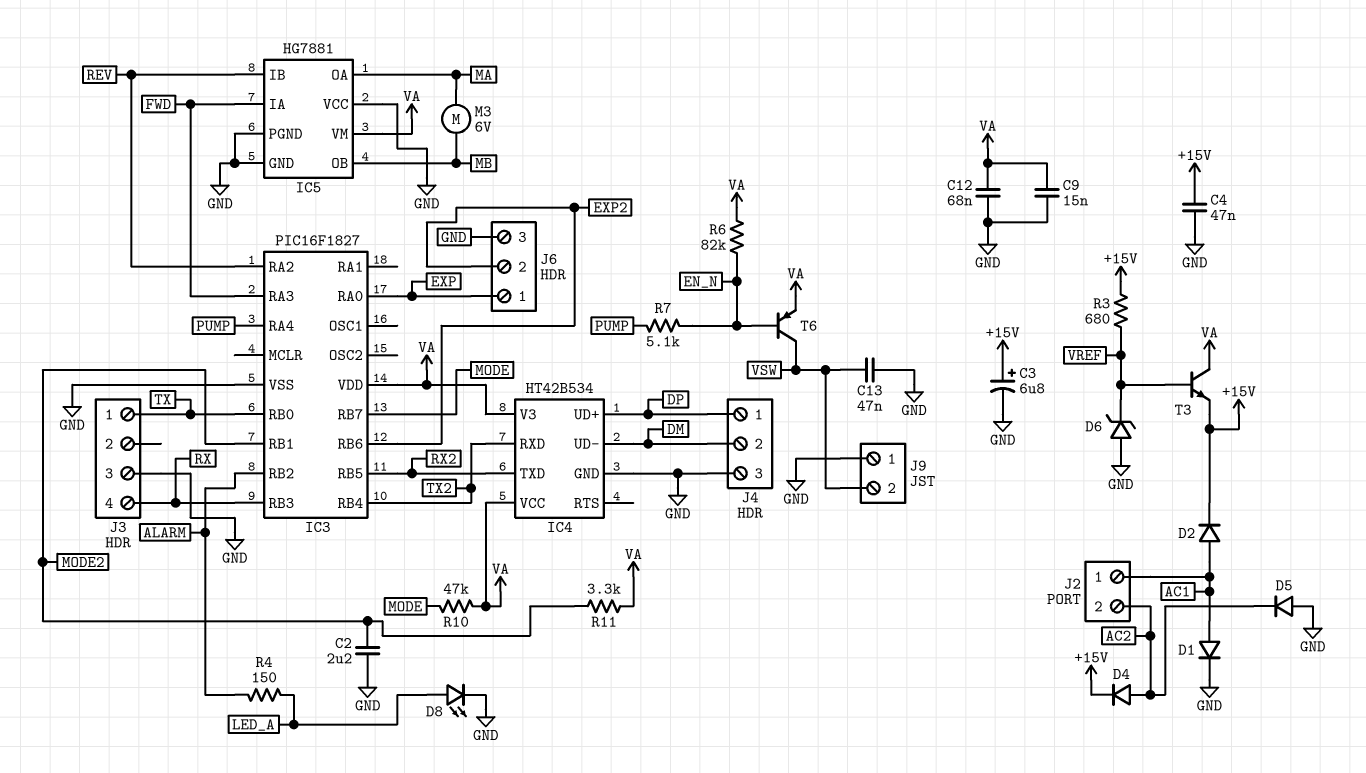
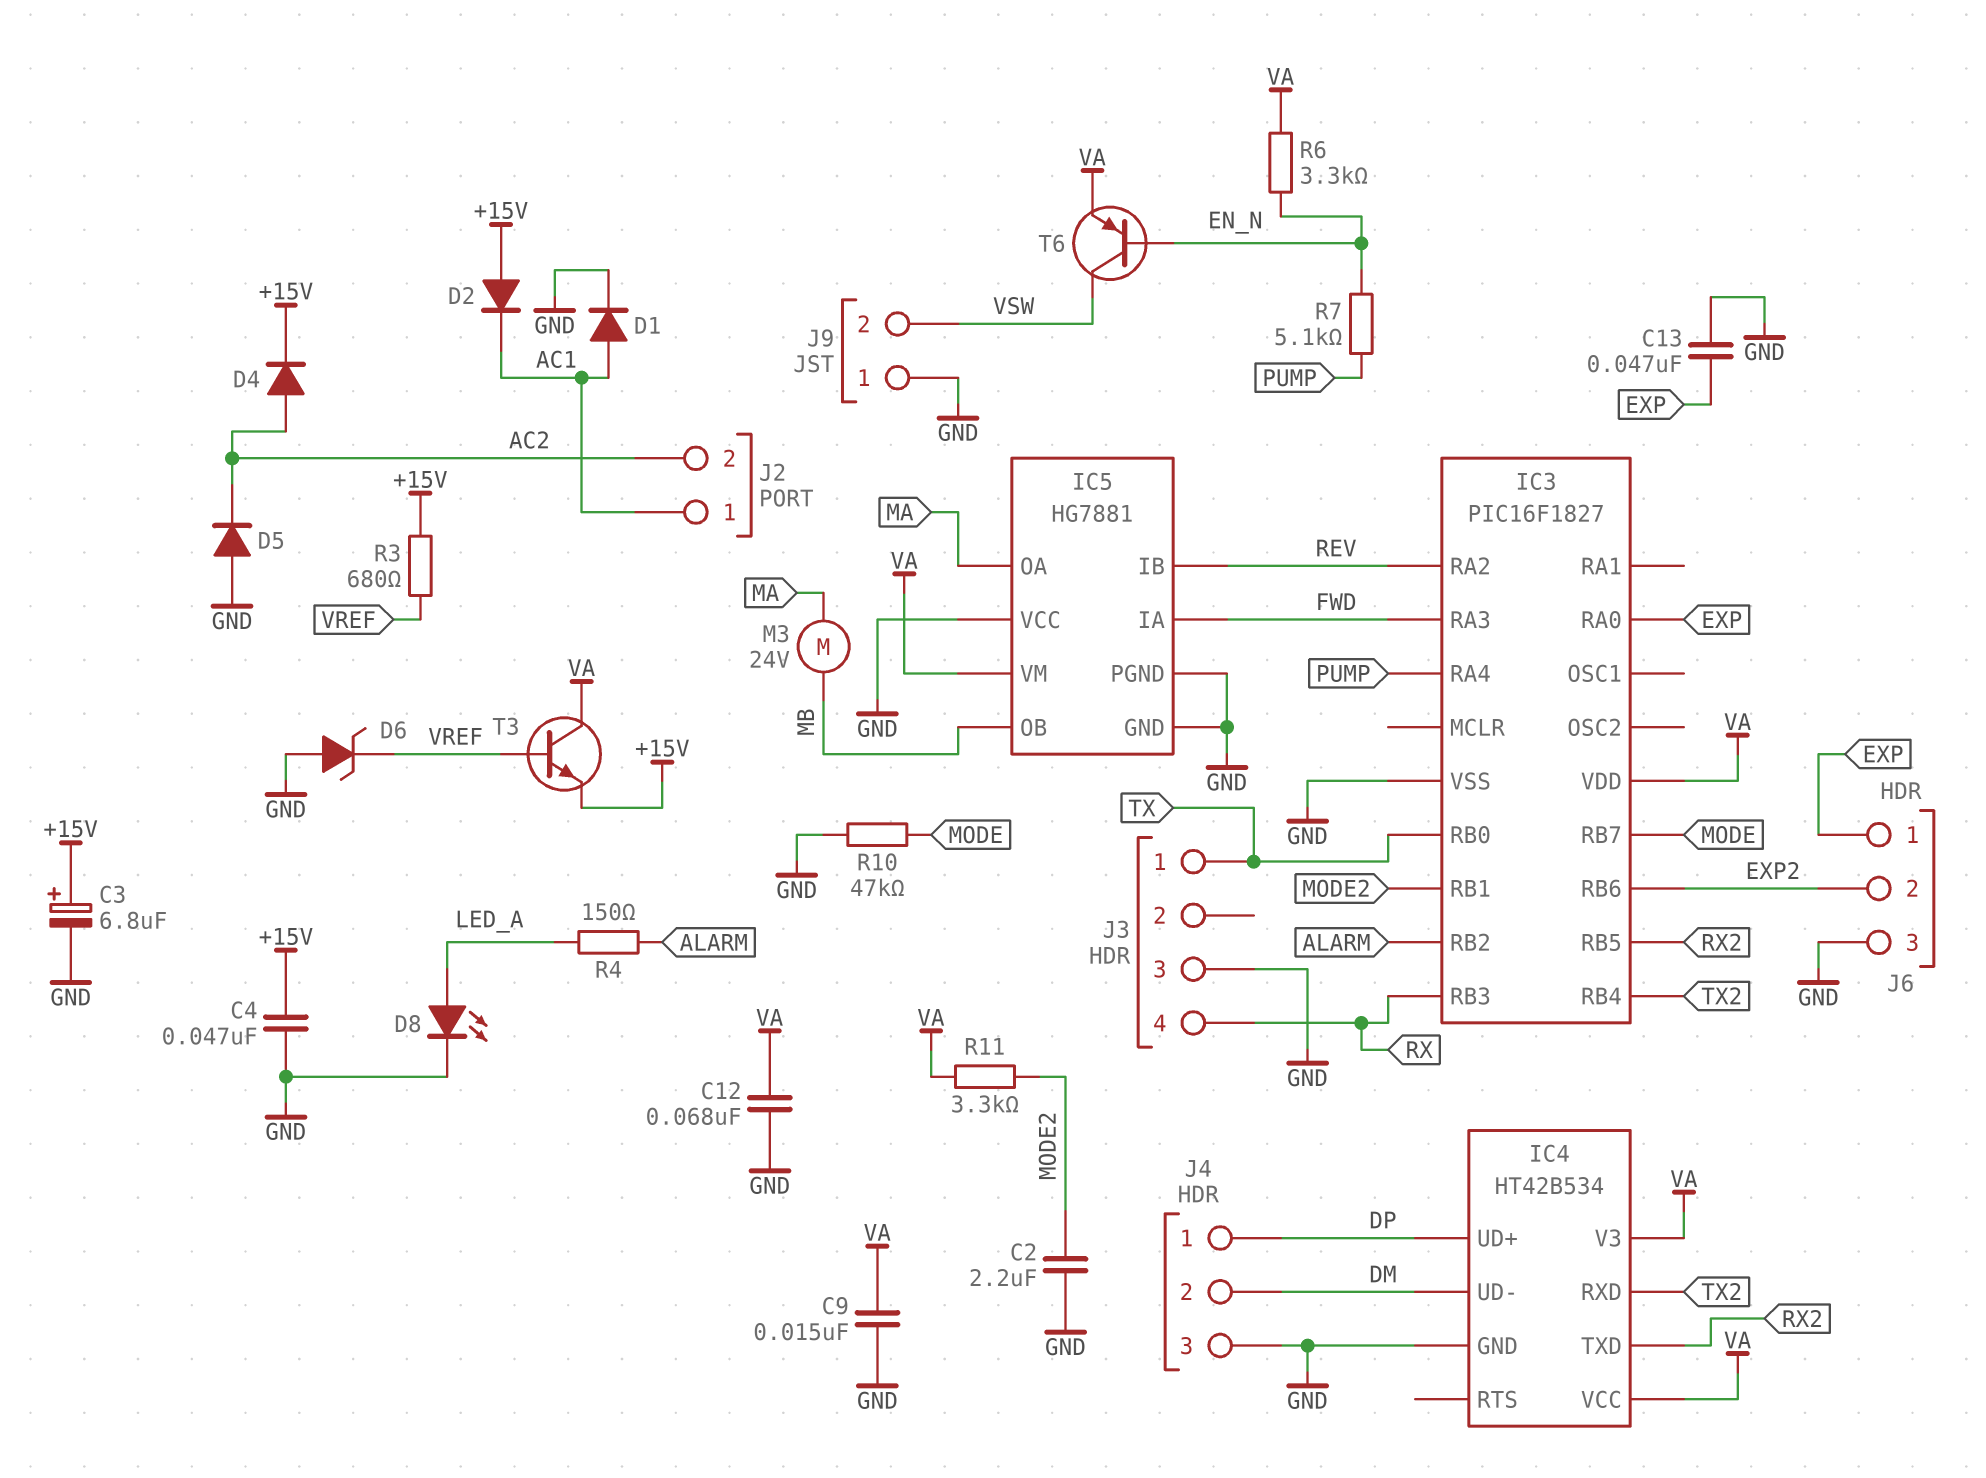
C13: 47nF (GND, VSW) -> 47nF (EXP, GND)
D2: diode (A AC1, K +15V) -> diode (A +15V, K AC1)
M3: motor 6V (MA, MB) -> motor 24V (MA, MB)
R6: 82k (EN_N, VA) -> 3.3k (EN_N, VA)
R10: 47k (MODE, VA) -> 47k (GND, MODE)

